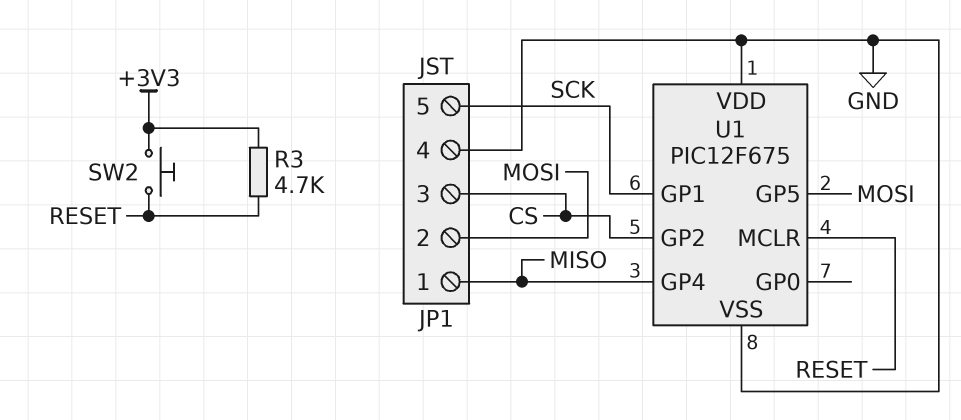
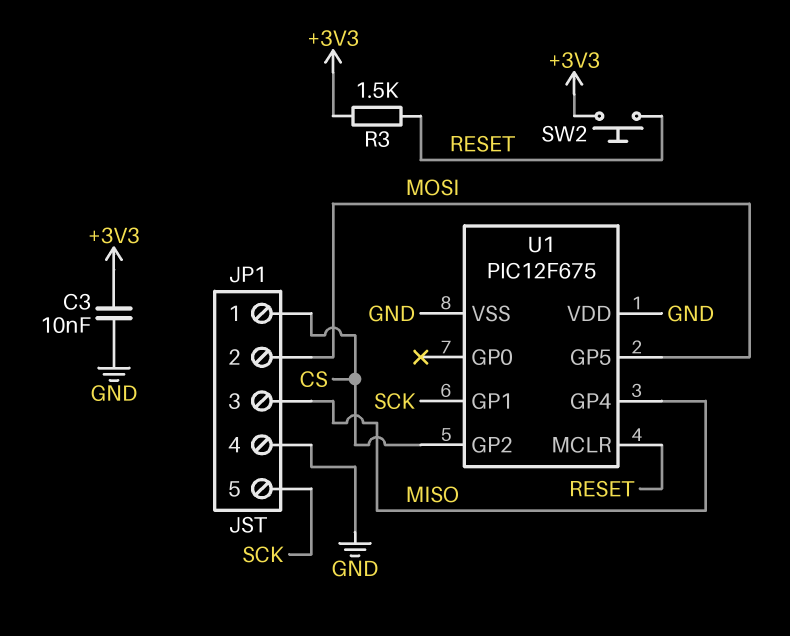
C3: none -> 10nF (+3V3, GND)
JP1 pin 1: MISO -> CS
JP1 pin 3: CS -> MISO
R3: 4.7k (+3V3, RESET) -> 1.5k (+3V3, RESET)

